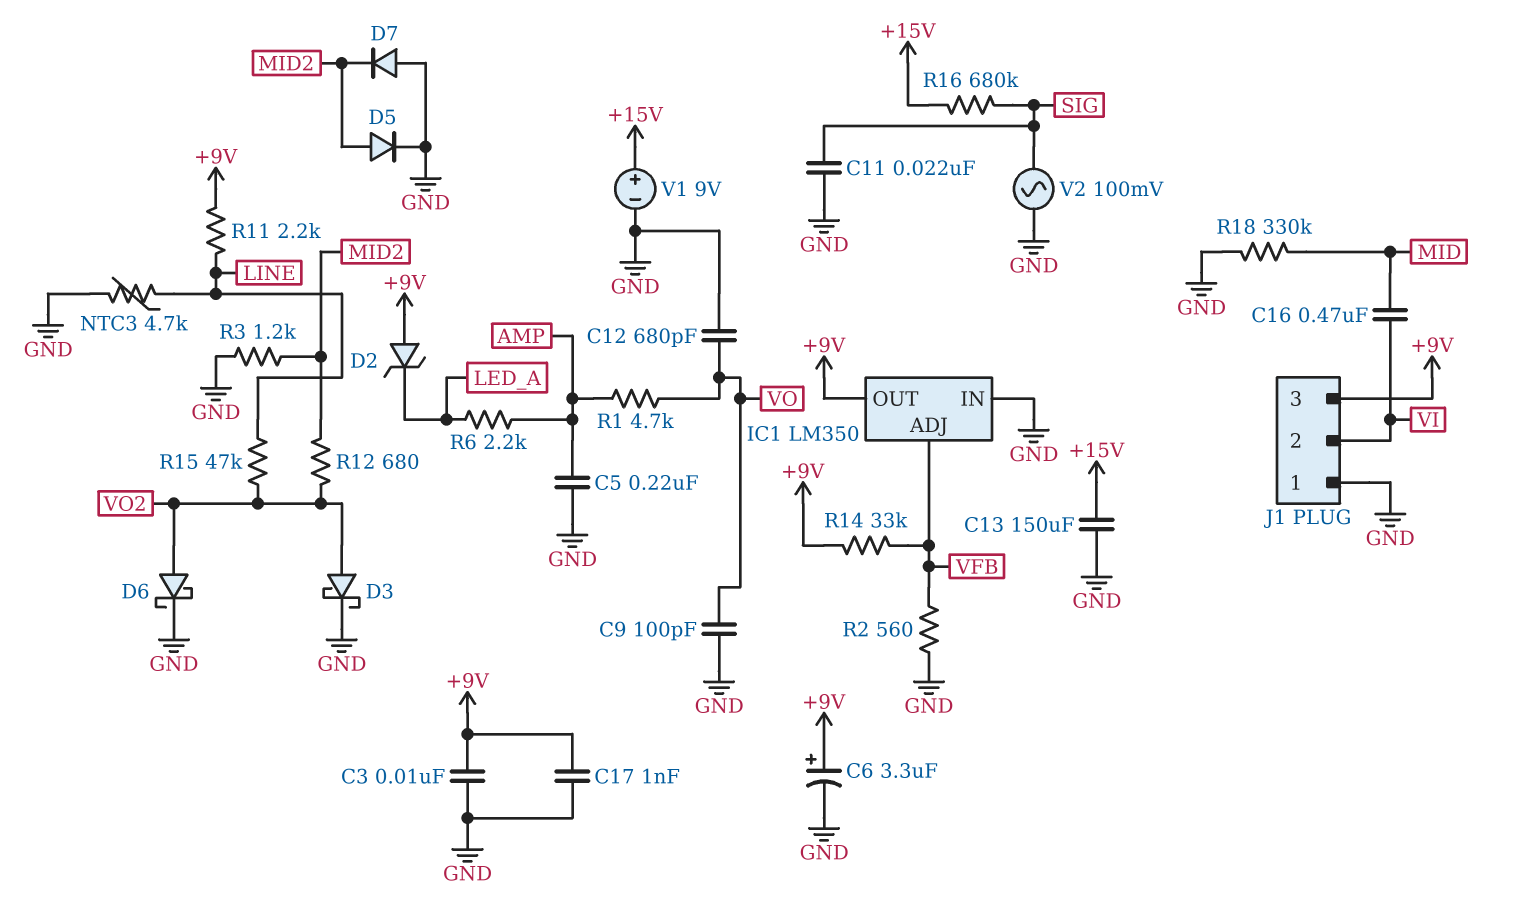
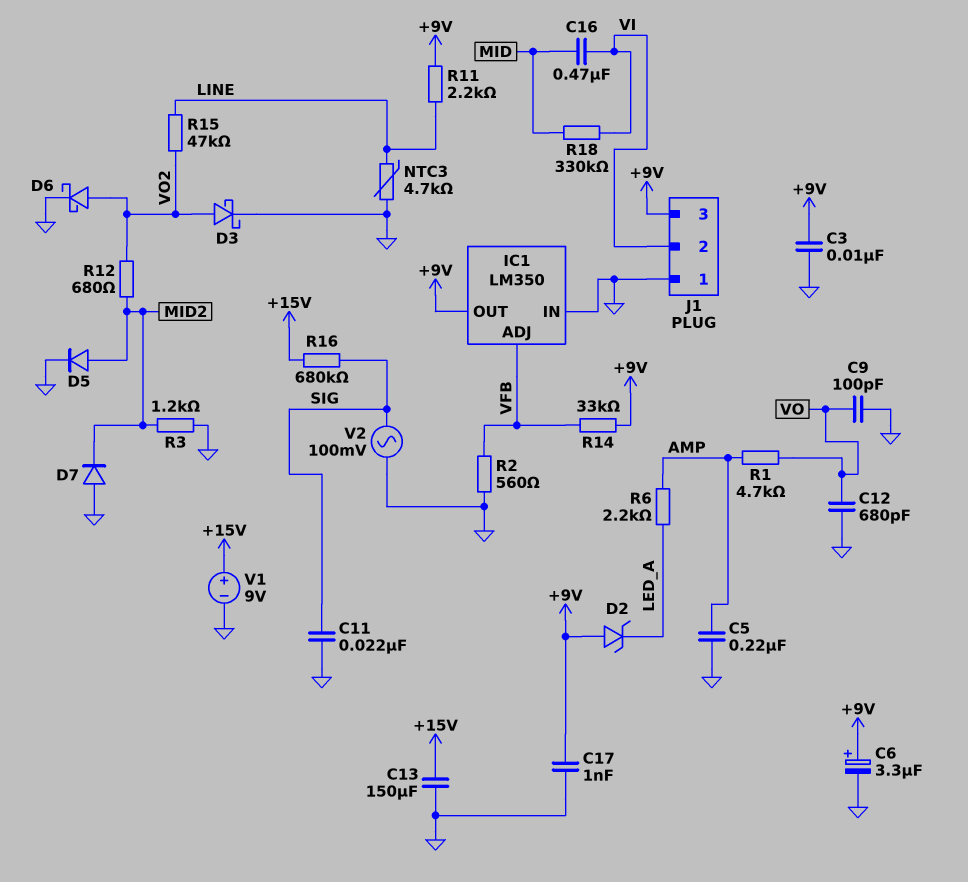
R18: 330k (GND, MID) -> 330k (MID, VI)

